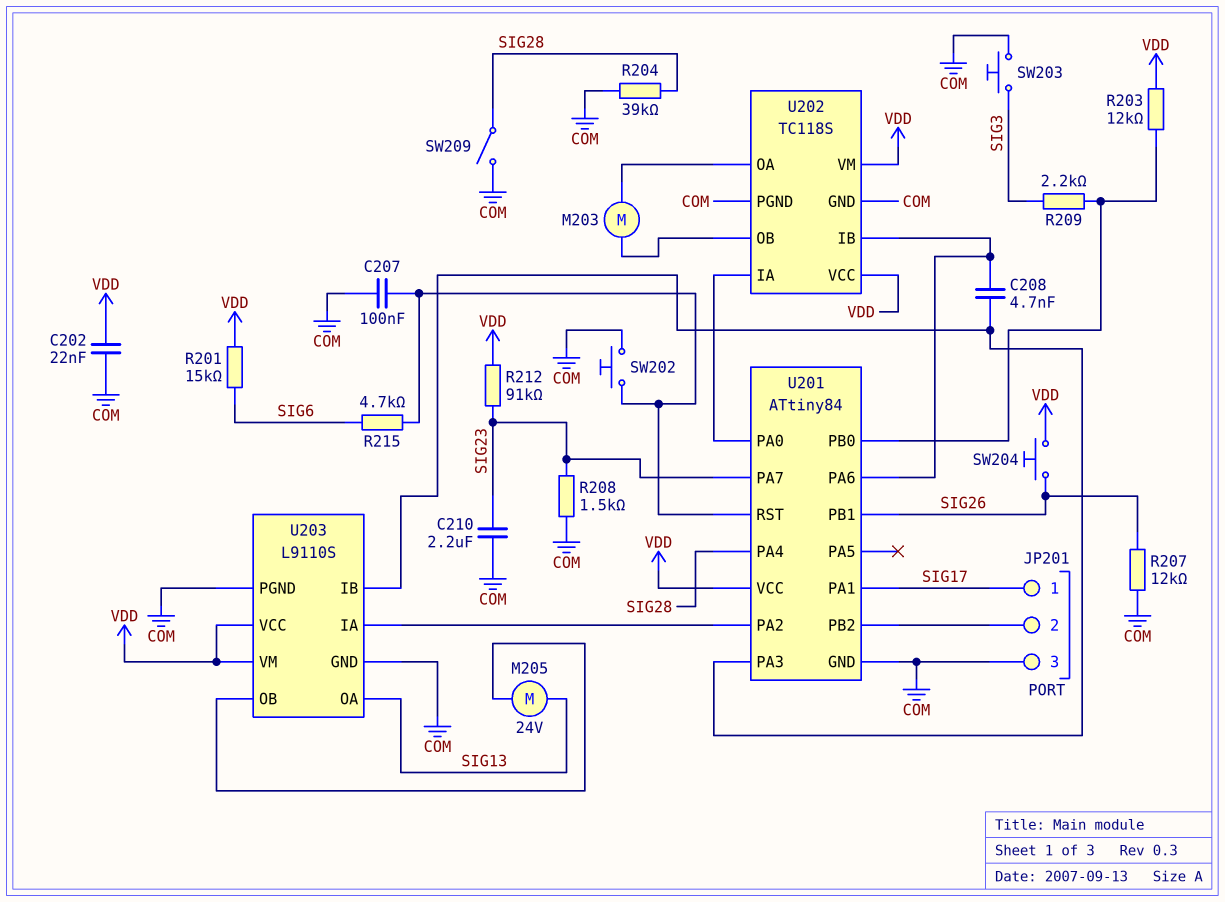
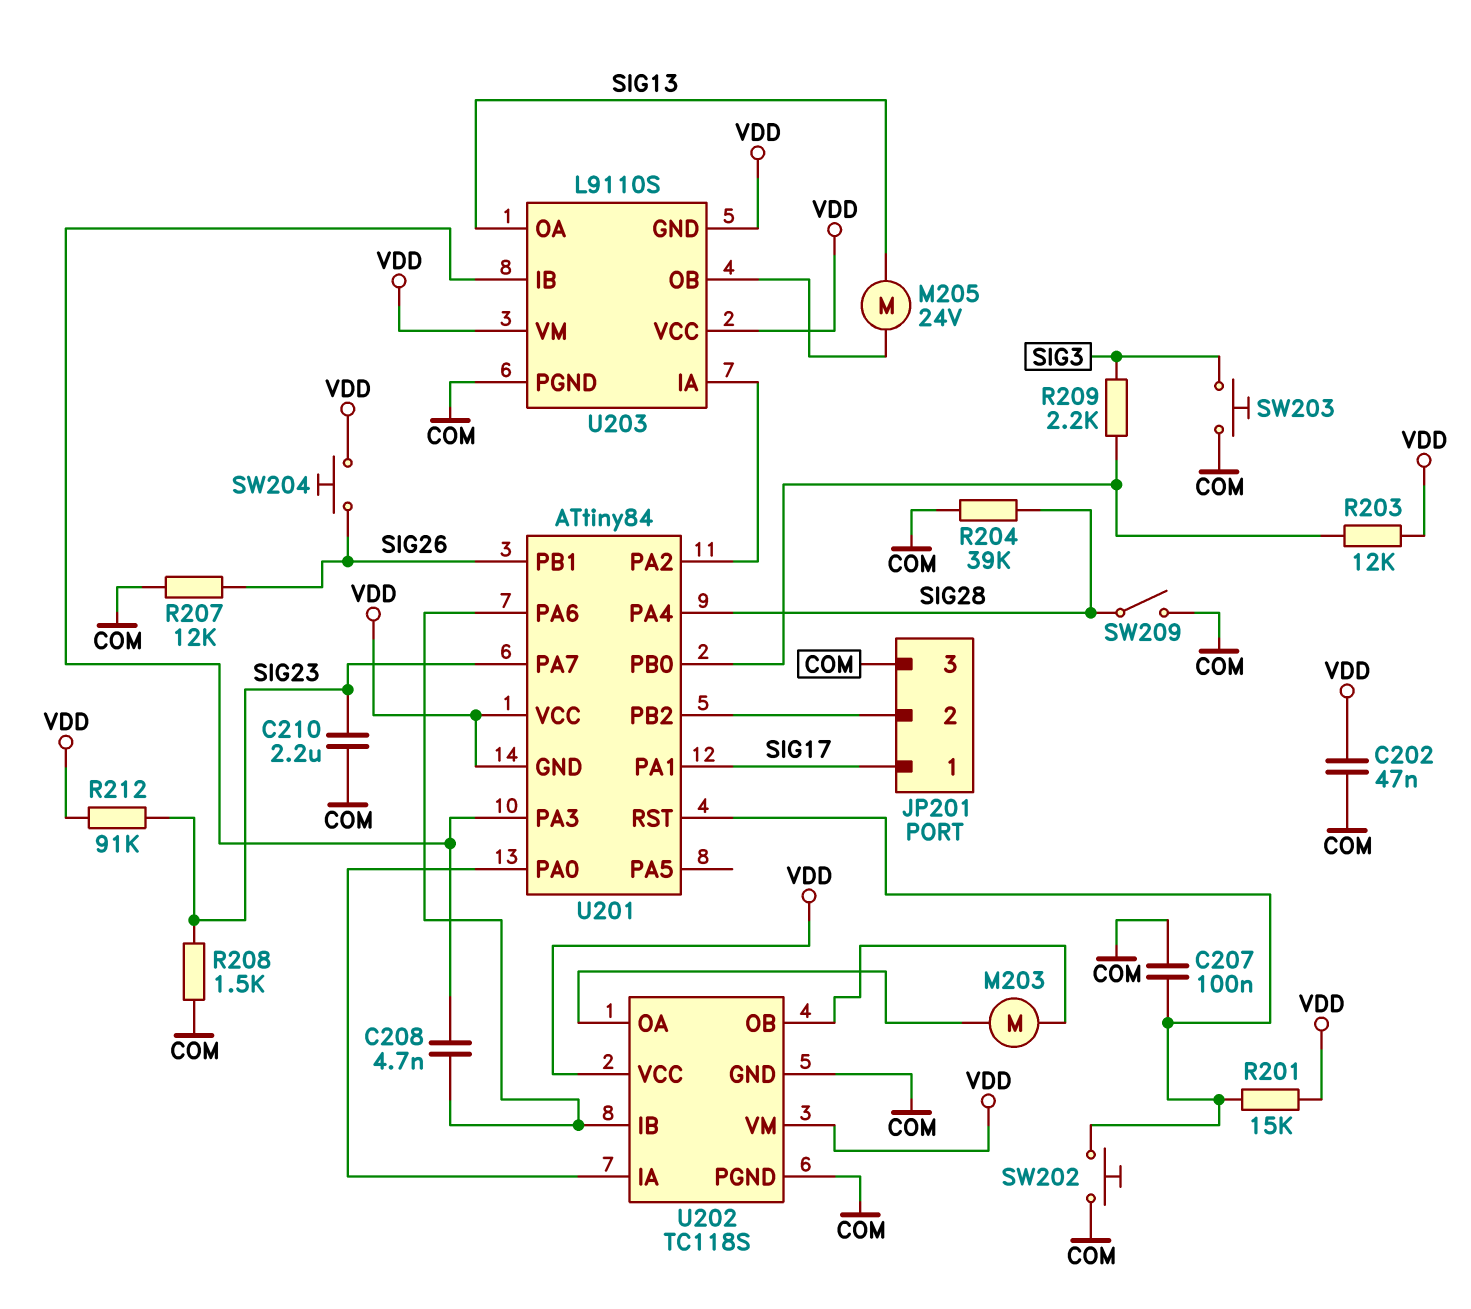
C202: 22nF (COM, VDD) -> 47nF (COM, VDD)
R201: 15k (SIG6, VDD) -> 15k (U201/RST, VDD)
R215: 4.7k (SIG6, U201/RST) -> none
U201 pin GND: COM -> VDD
U203 pin GND: COM -> VDD

